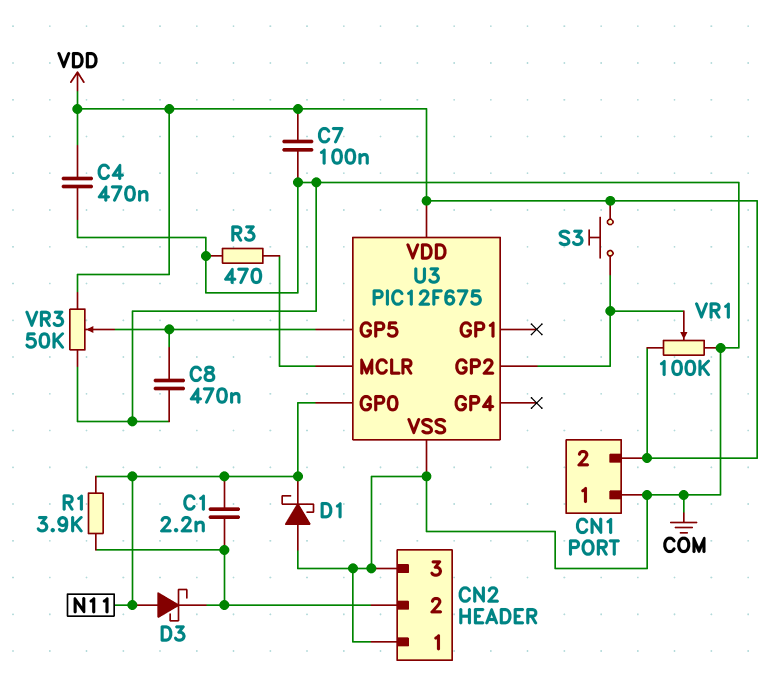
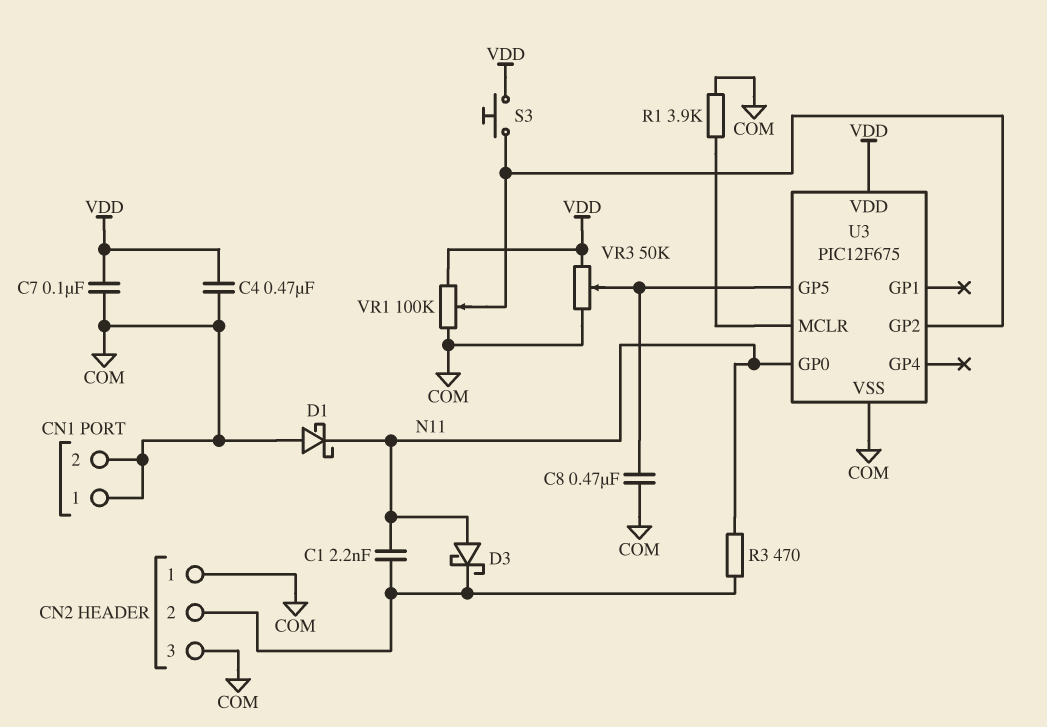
CN1 pin 2: VDD -> COM
R1: 3.9k (CN2/2, N11) -> 3.9k (COM, U3/MCLR)
R3: 470 (COM, U3/MCLR) -> 470 (CN2/2, N11)

